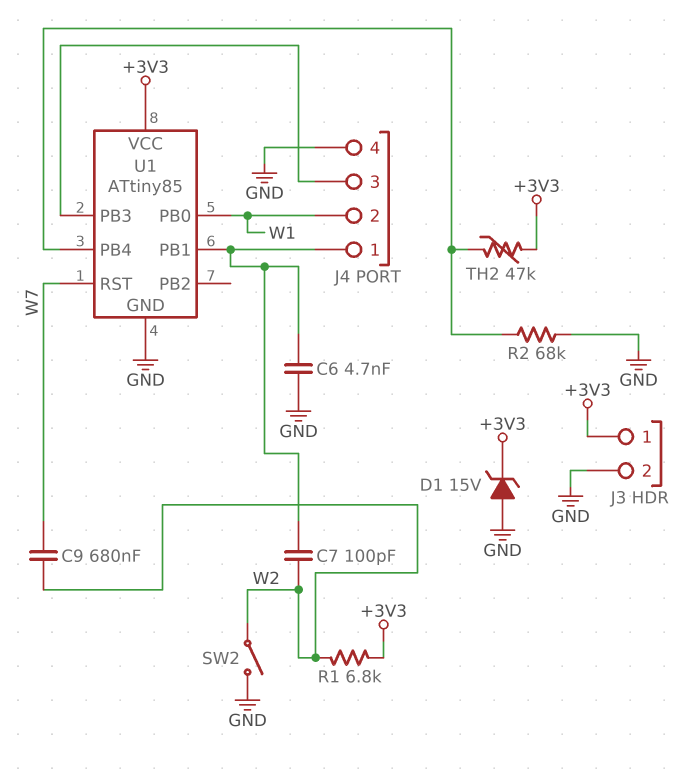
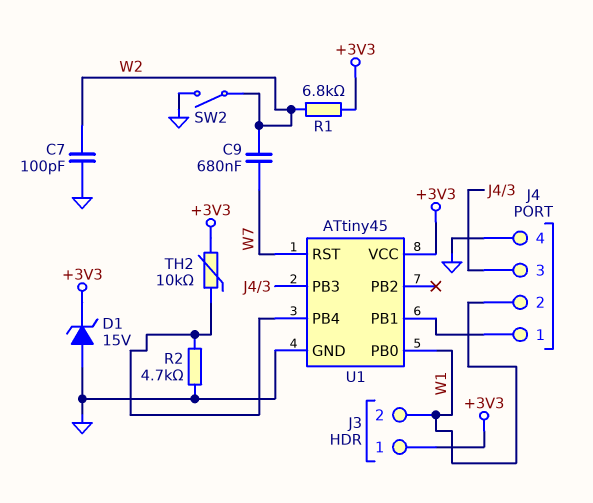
C6: 4.7nF (GND, J4/1) -> none
C7: 100pF (J4/1, W2) -> 100pF (GND, W2)
J3 pin 2: GND -> W1
R2: 68k (GND, U1/PB4) -> 4.7k (GND, U1/PB4)
TH2: 47k (+3V3, U1/PB4) -> 10k (+3V3, U1/PB4)
U1: ATtiny85 -> ATtiny45

